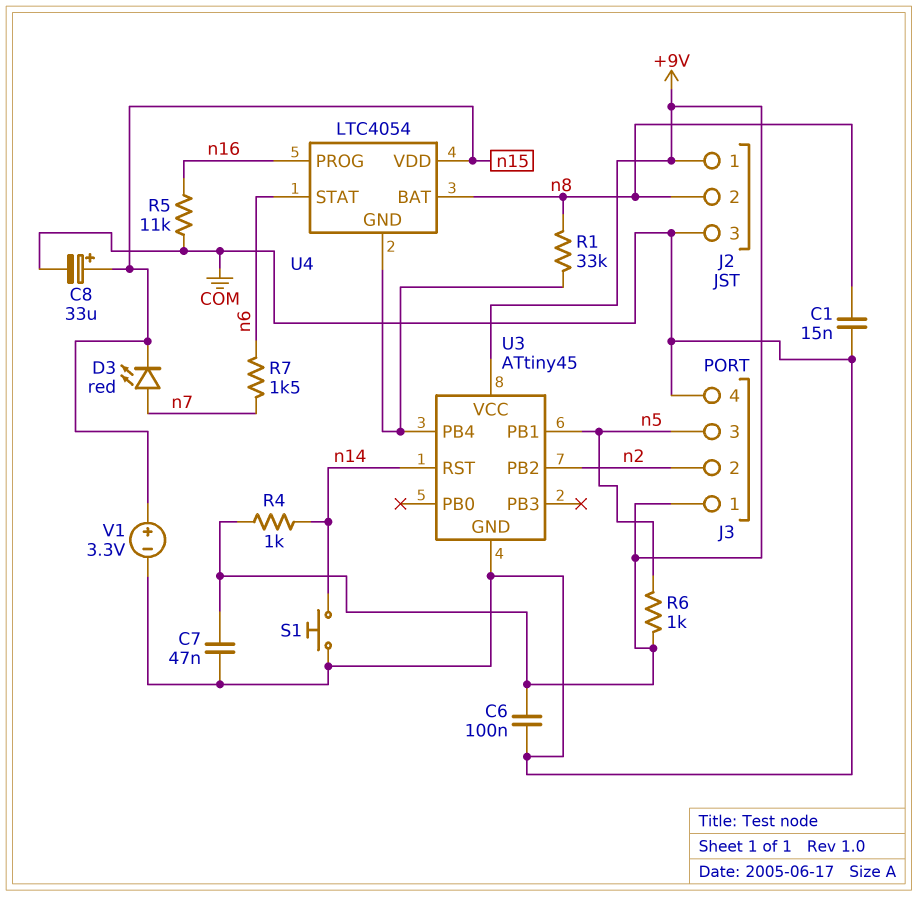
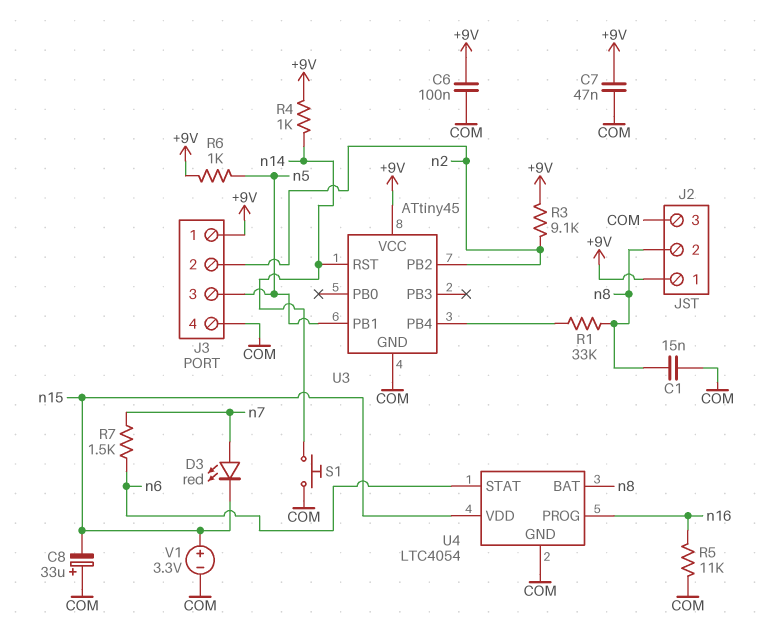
C8: 33uF (plus n15, minus COM) -> 33uF (plus COM, minus n15)
R3: none -> 9.1k (+9V, n2)
U4 pin GND: U3/PB4 -> COM

